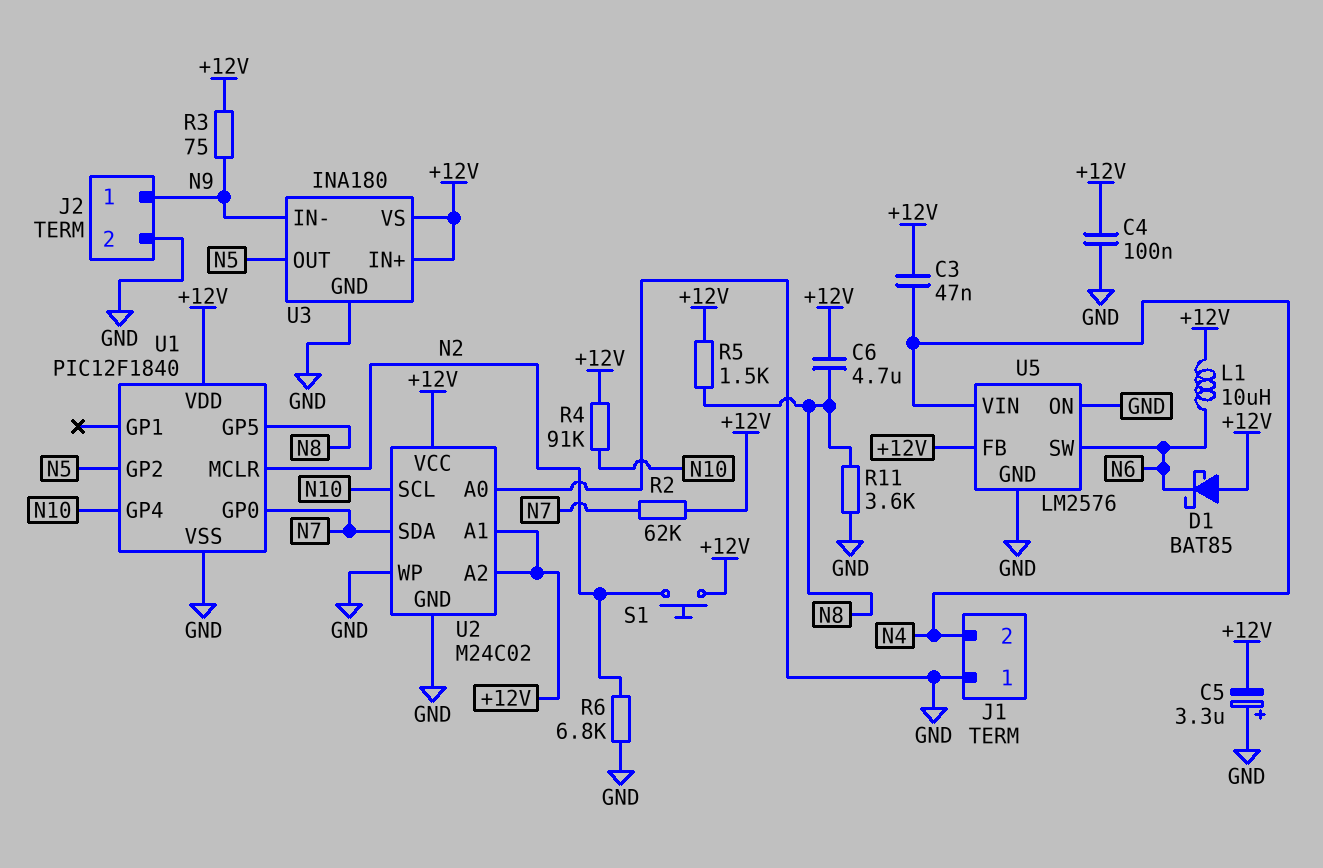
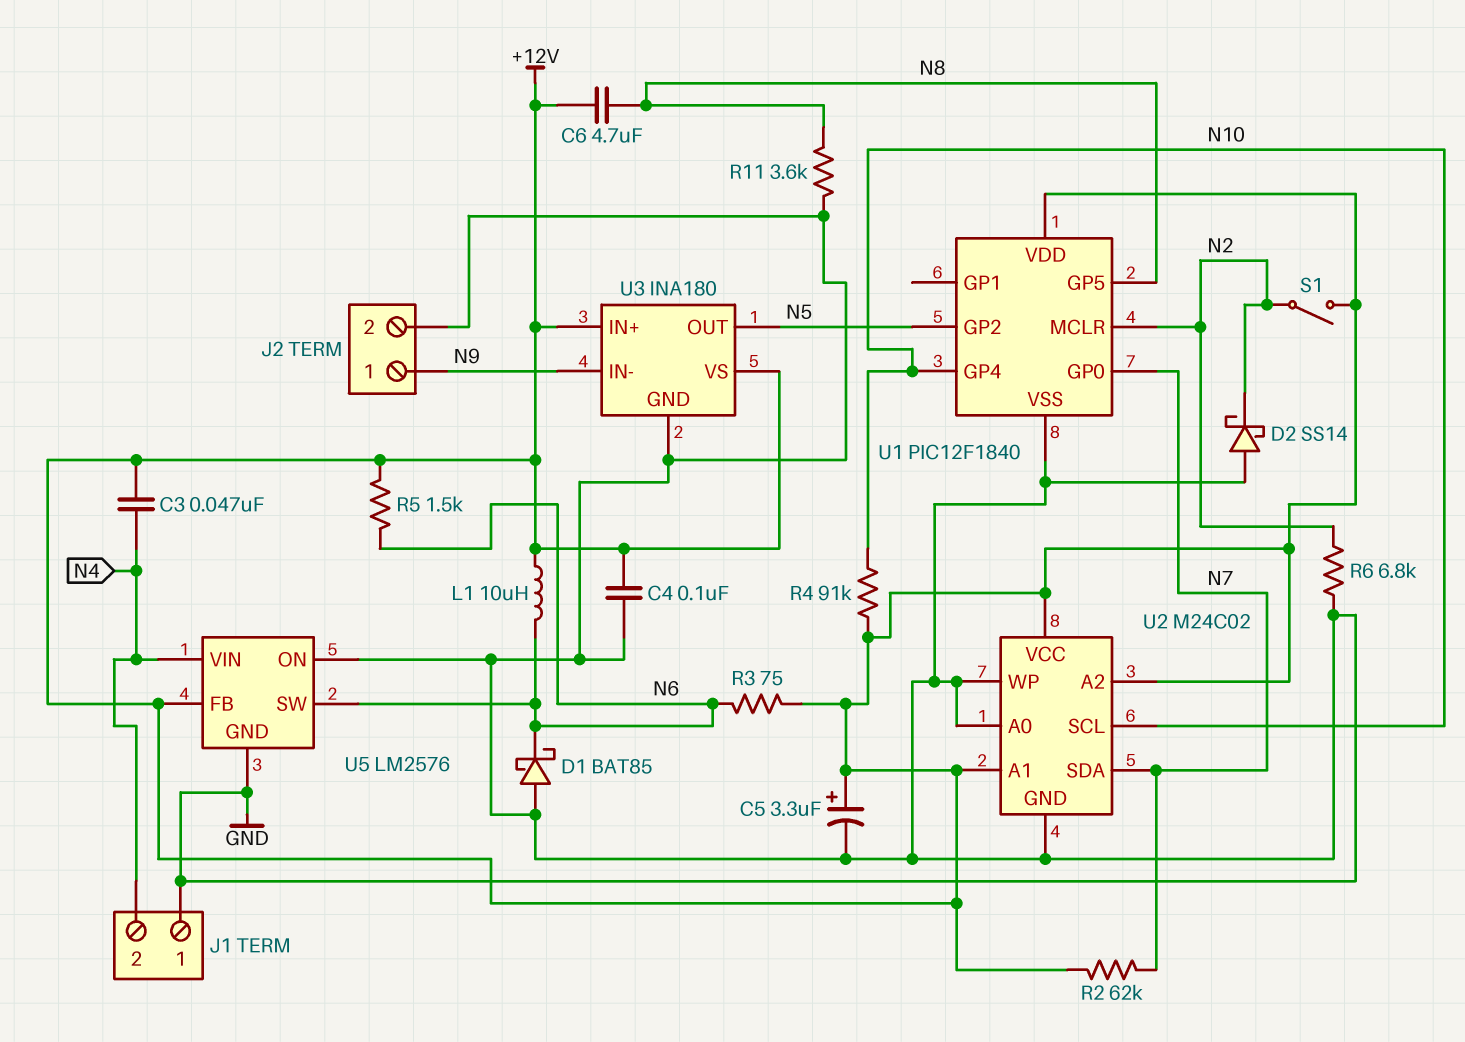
C5: 3.3uF (plus GND, minus +12V) -> 3.3uF (plus +12V, minus GND)
D1: schottky BAT85 (A +12V, K N6) -> schottky BAT85 (A GND, K N6)
D2: none -> schottky SS14 (A GND, K N2)
R3: 75 (+12V, N9) -> 75 (+12V, N6)
R5: 1.5k (+12V, N8) -> 1.5k (+12V, N6)
S1: button (+12V, N2) -> switch (+12V, N2)

